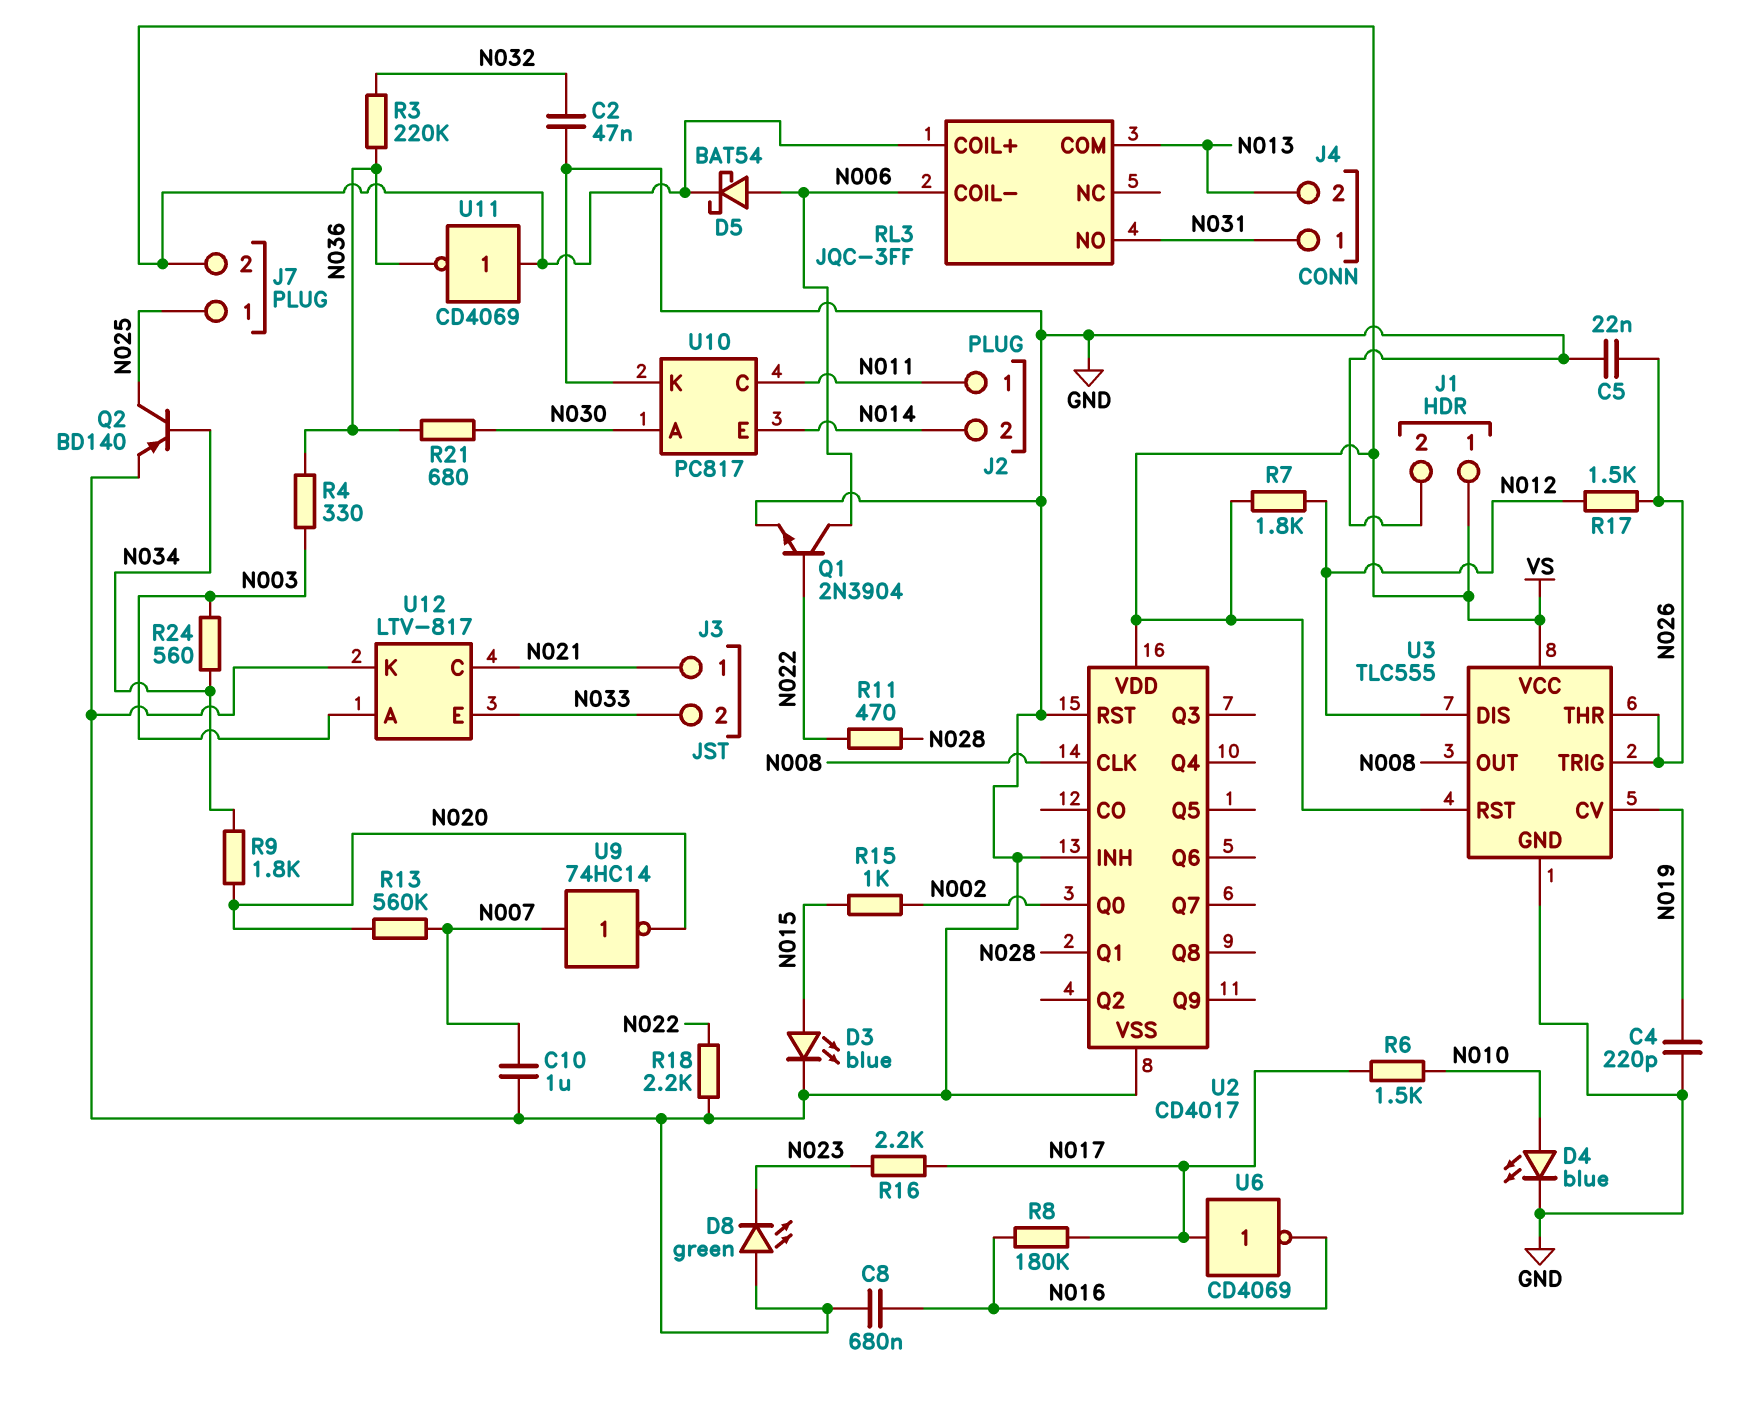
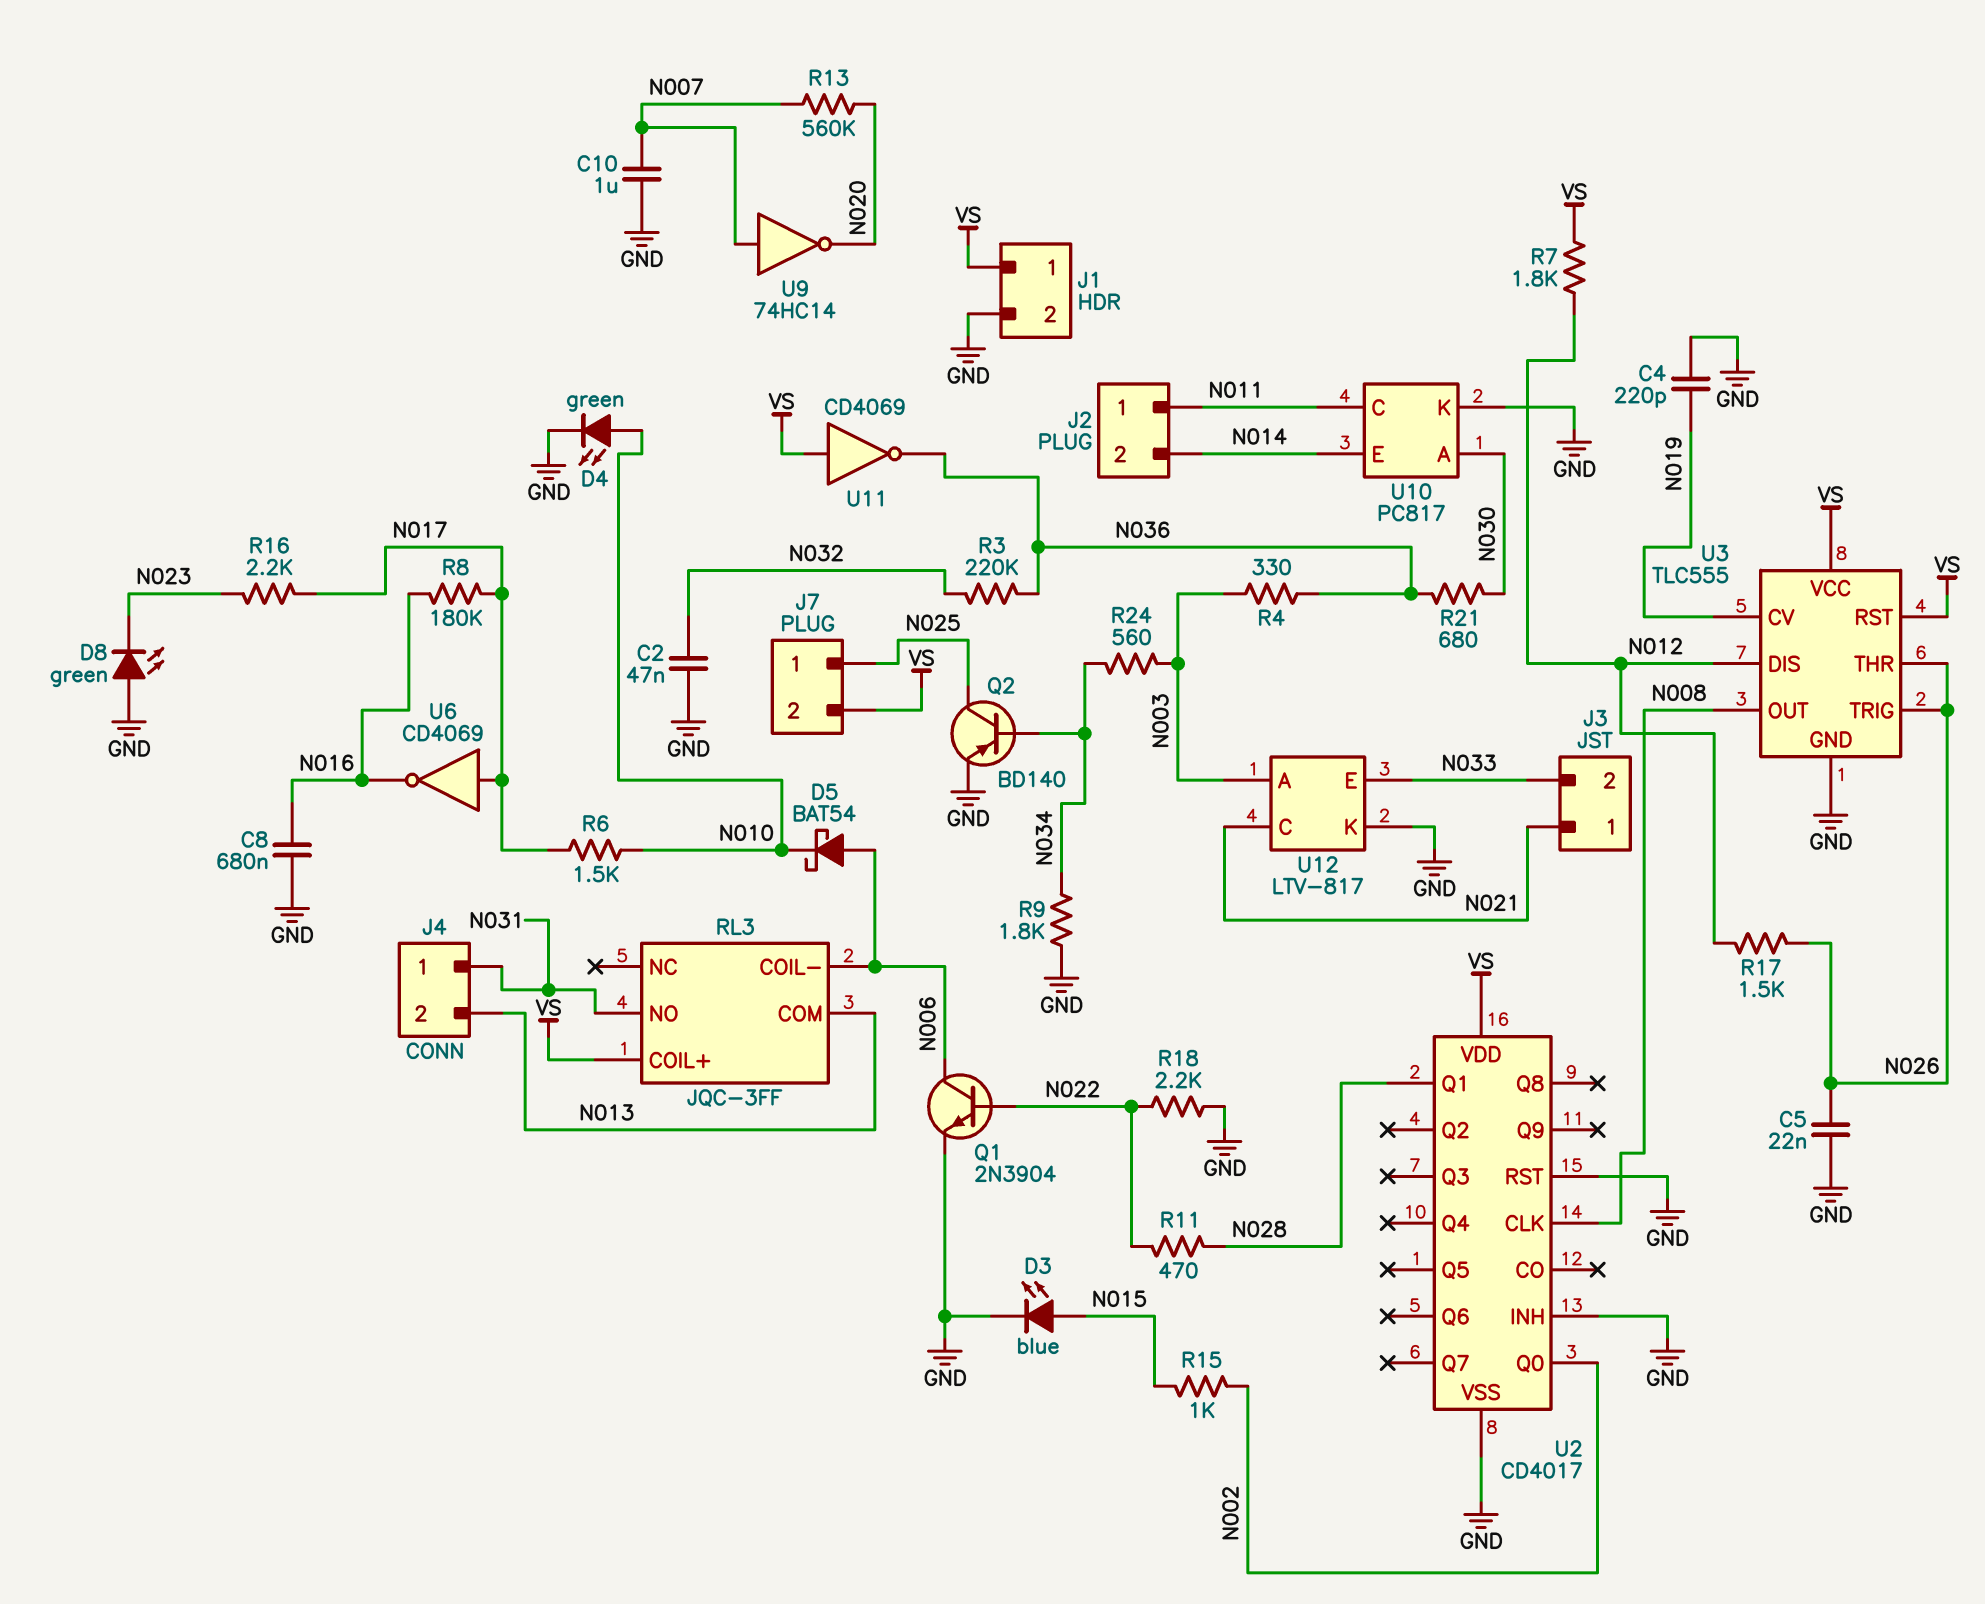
D4: LED blue (A N010, K GND) -> LED green (A N010, K GND)
D5: schottky BAT54 (A N006, K VS) -> schottky BAT54 (A N006, K N010)
R9: 1.8k (N020, N034) -> 1.8k (GND, N034)

